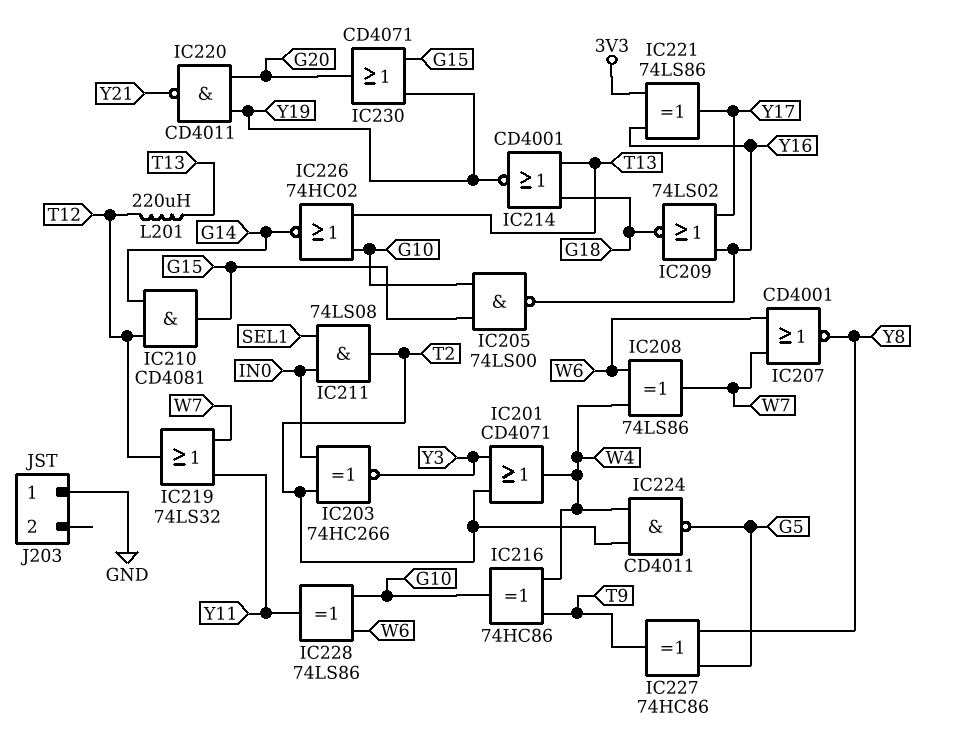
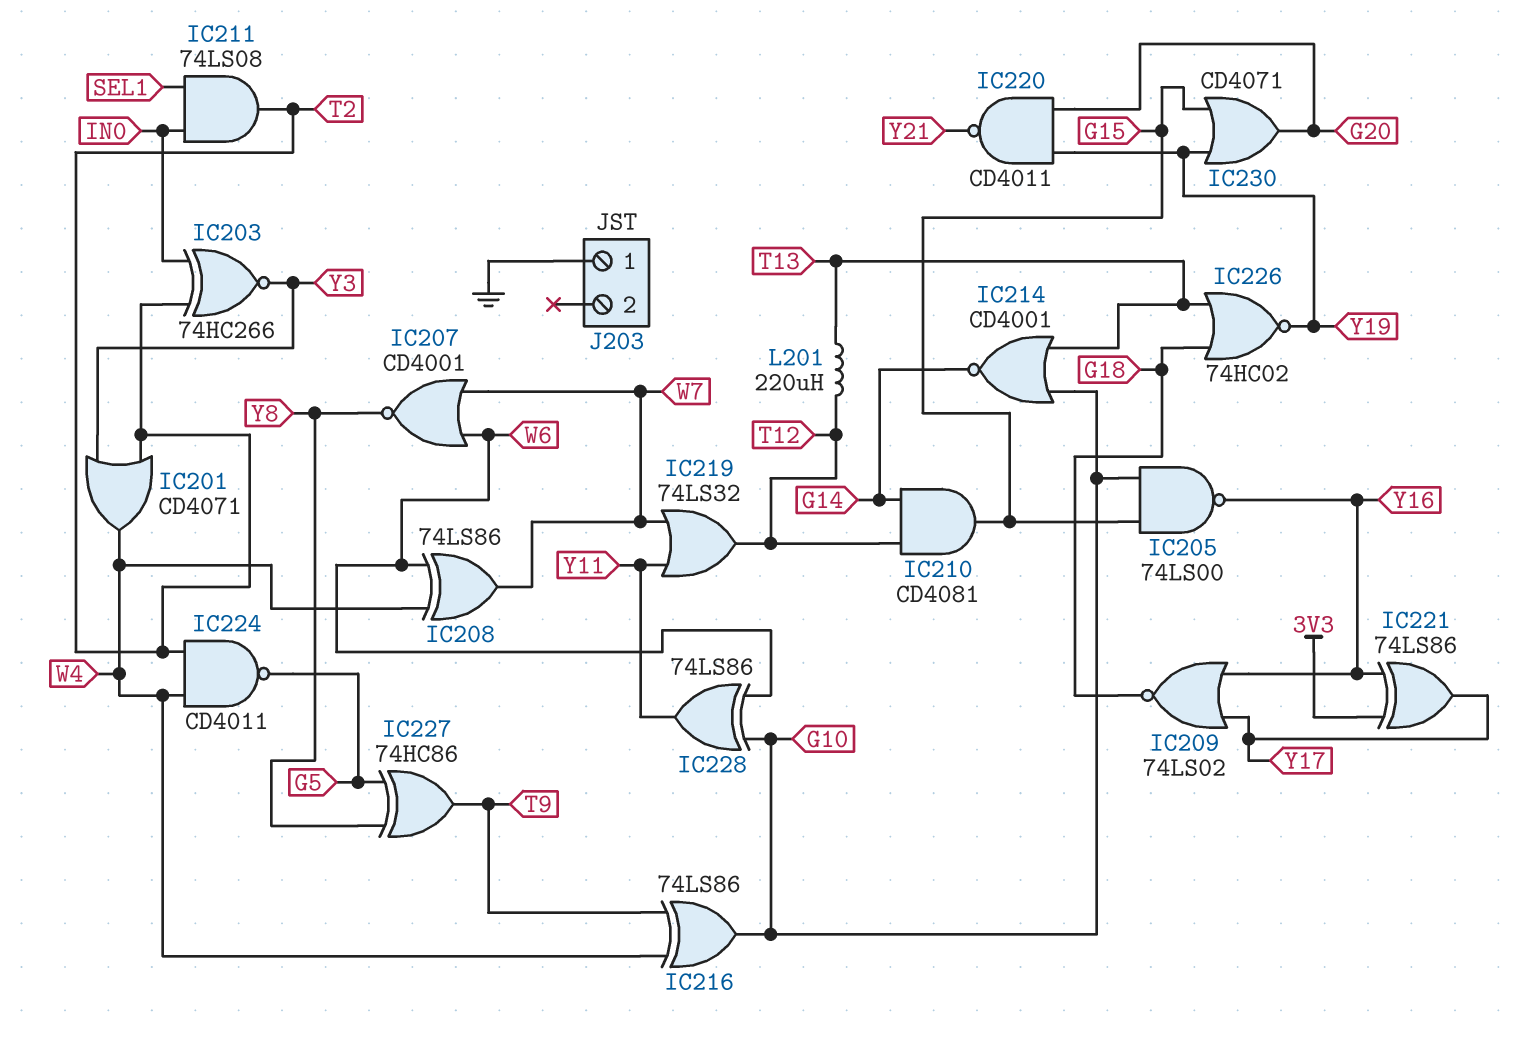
IC214: NOR CD4001 (in G18, in T13, out Y19) -> NOR CD4001 (in G10, in T13, out G14)
IC216: XOR 74HC86 (in T9, in W4, out G10) -> XOR 74LS86 (in T9, in W4, out G10)
IC226: NOR 74HC02 (in G10, in T13, out G14) -> NOR 74HC02 (in G18, in T13, out Y19)

